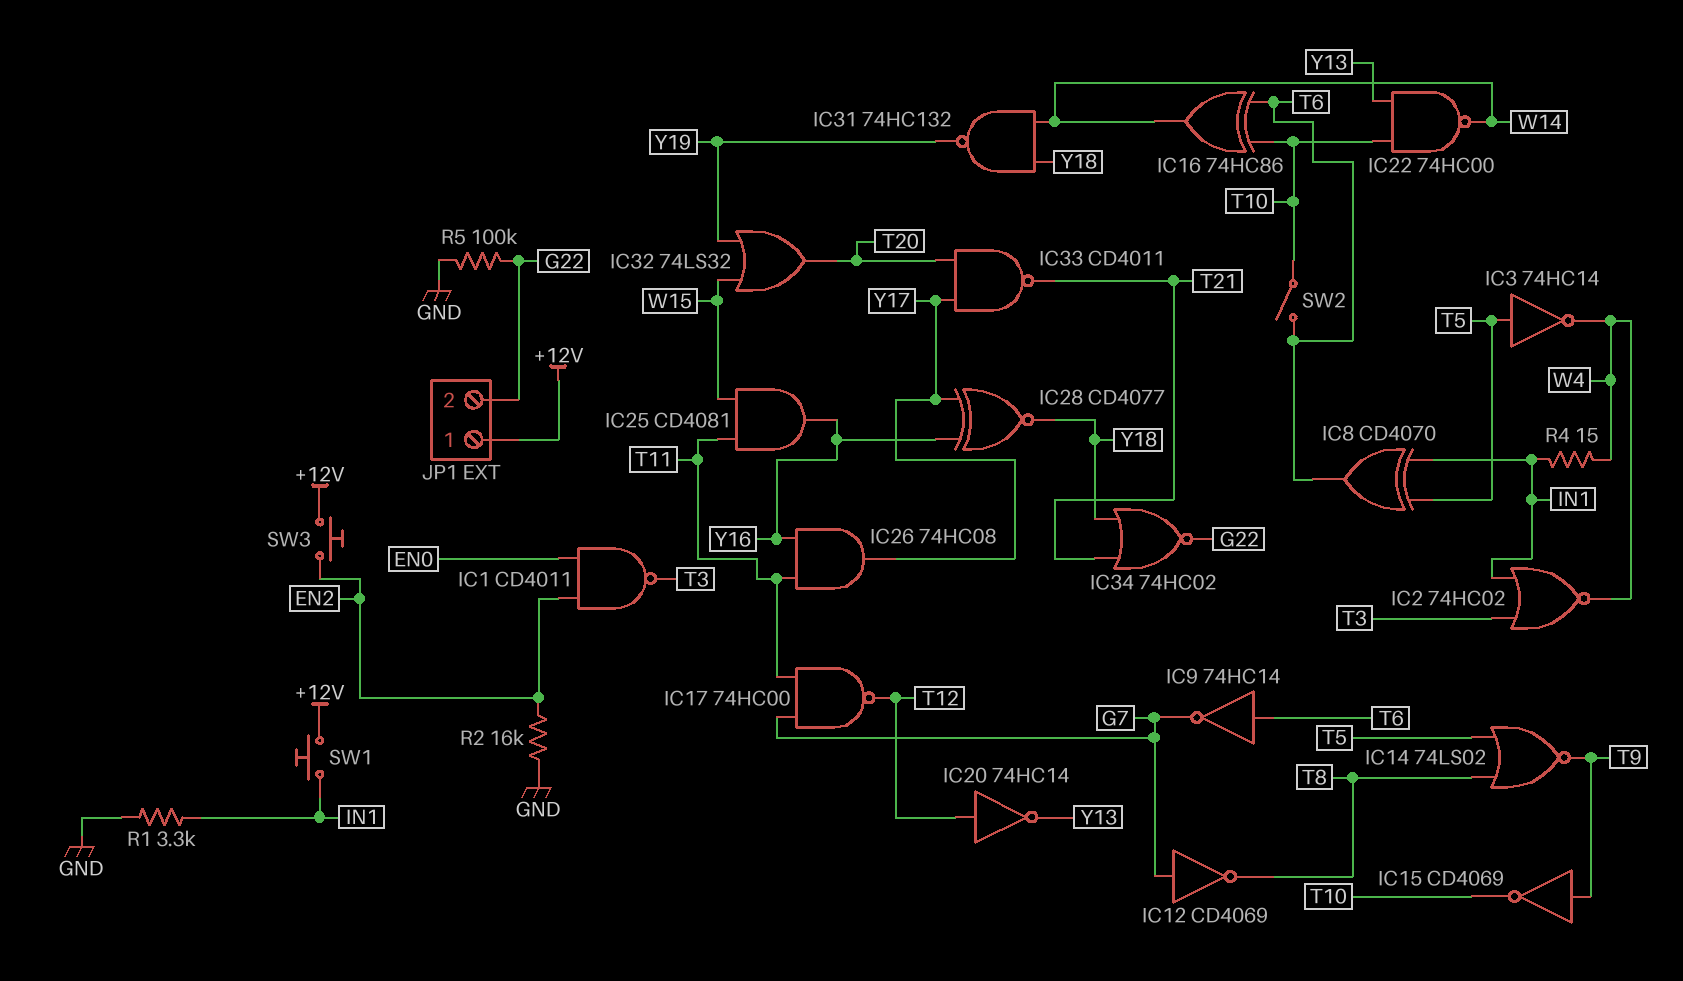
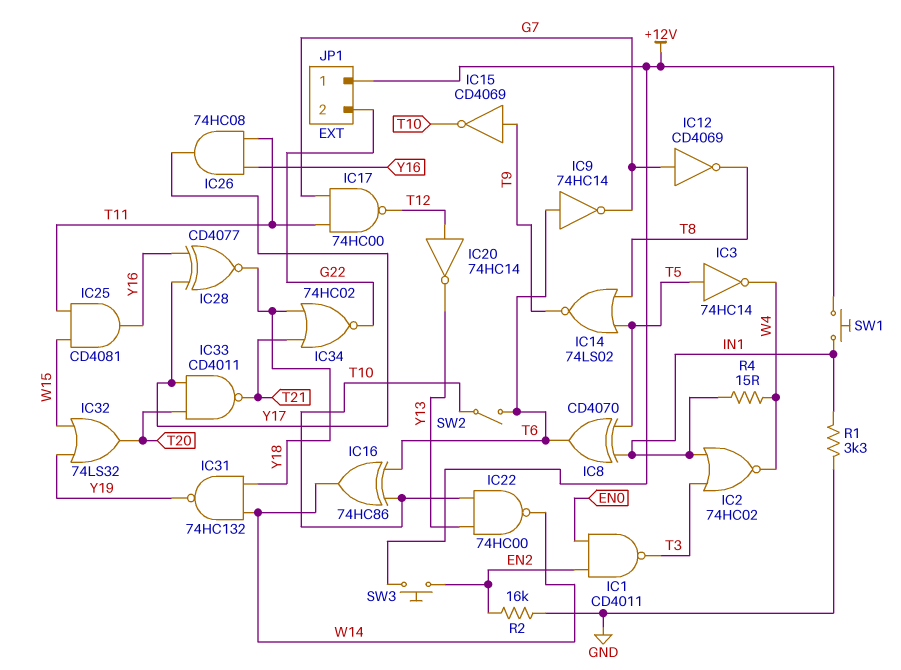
R5: 100k (G22, GND) -> none

